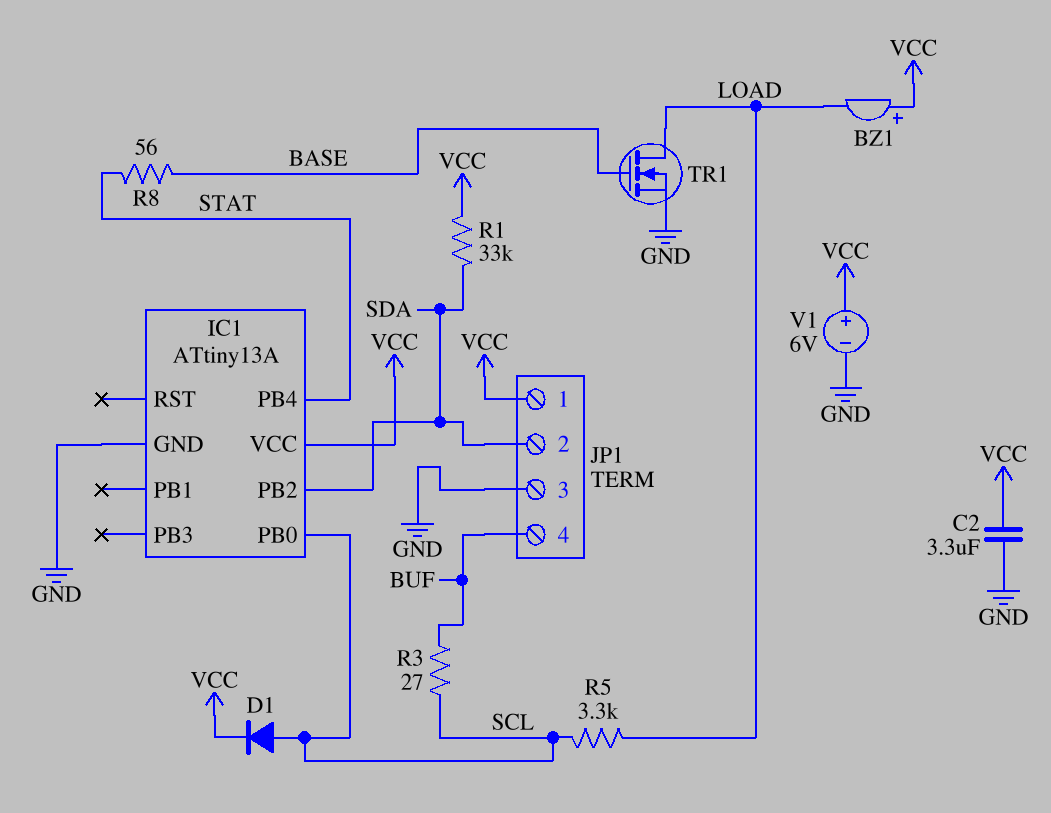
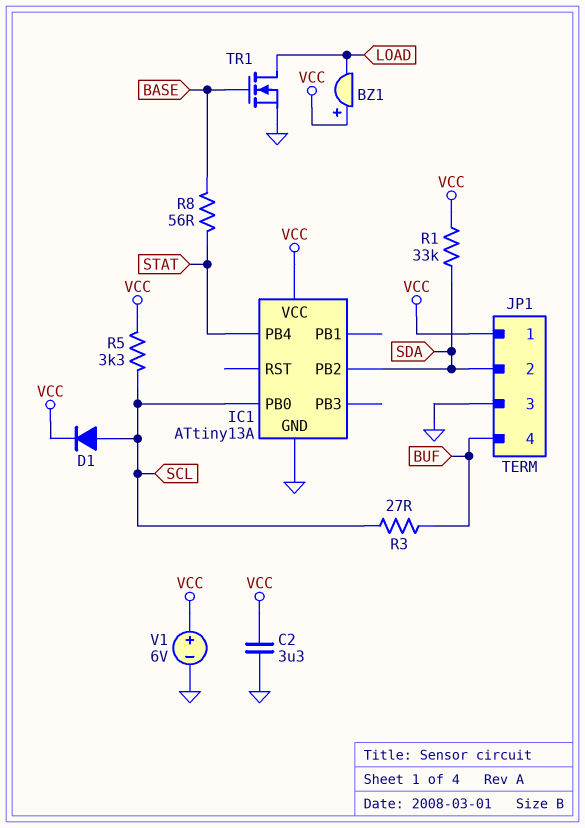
R5: 3.3k (LOAD, SCL) -> 3.3k (SCL, VCC)

